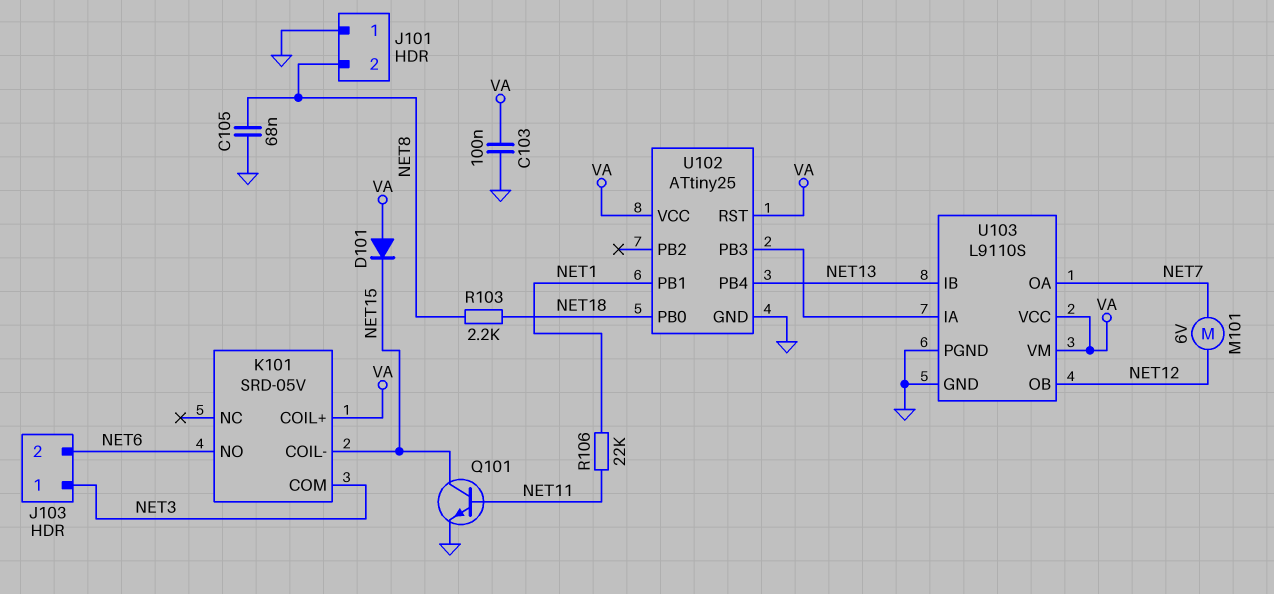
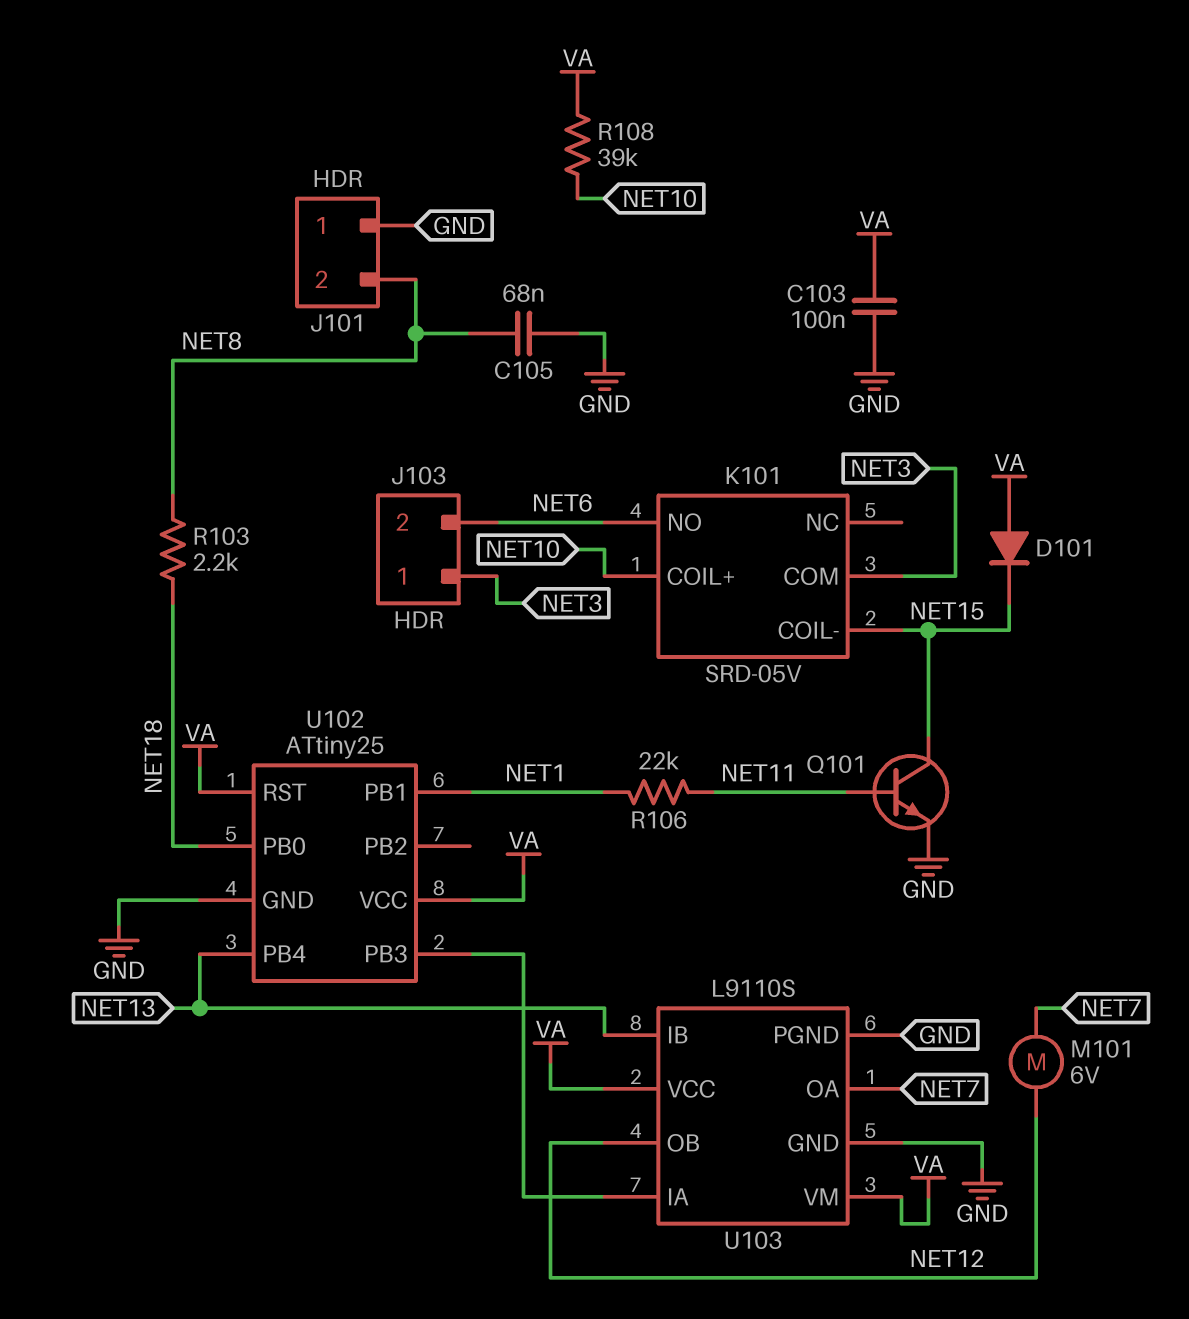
K101 pin COIL+: VA -> NET10
R108: none -> 39k (NET10, VA)

